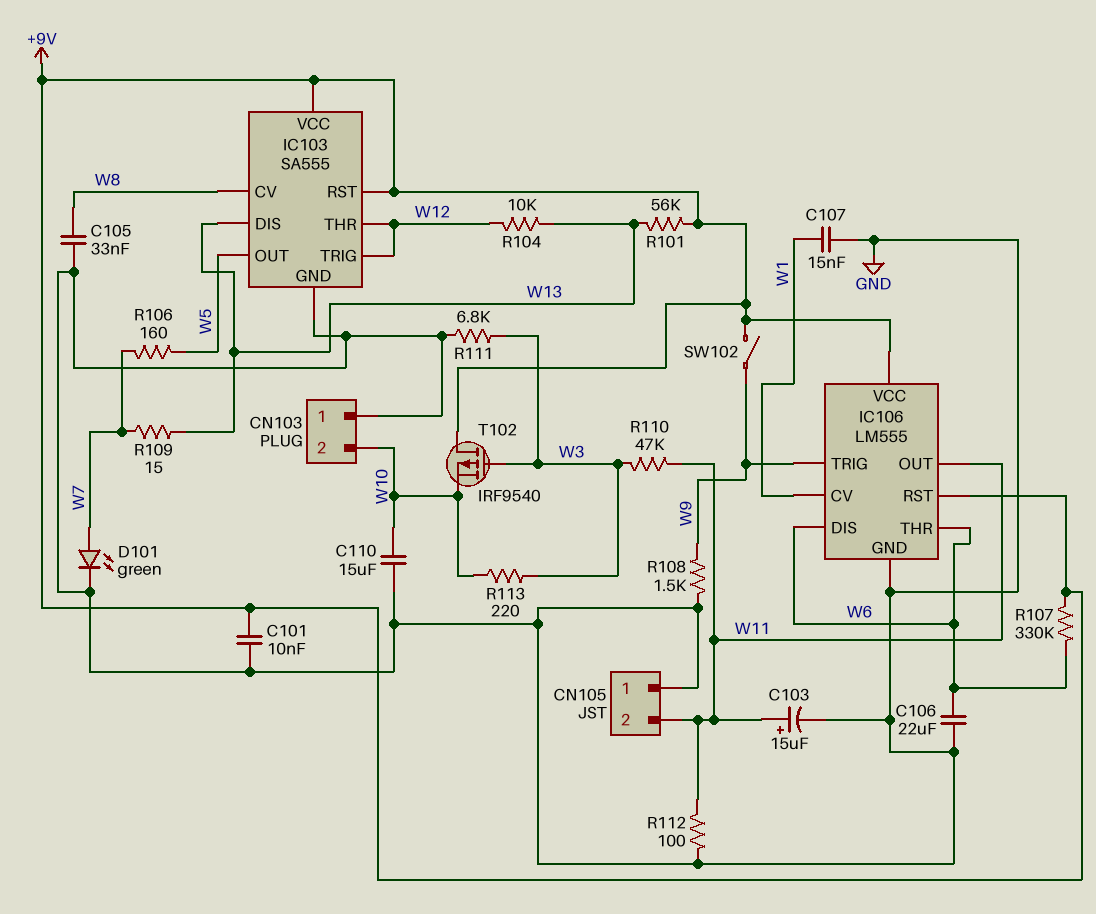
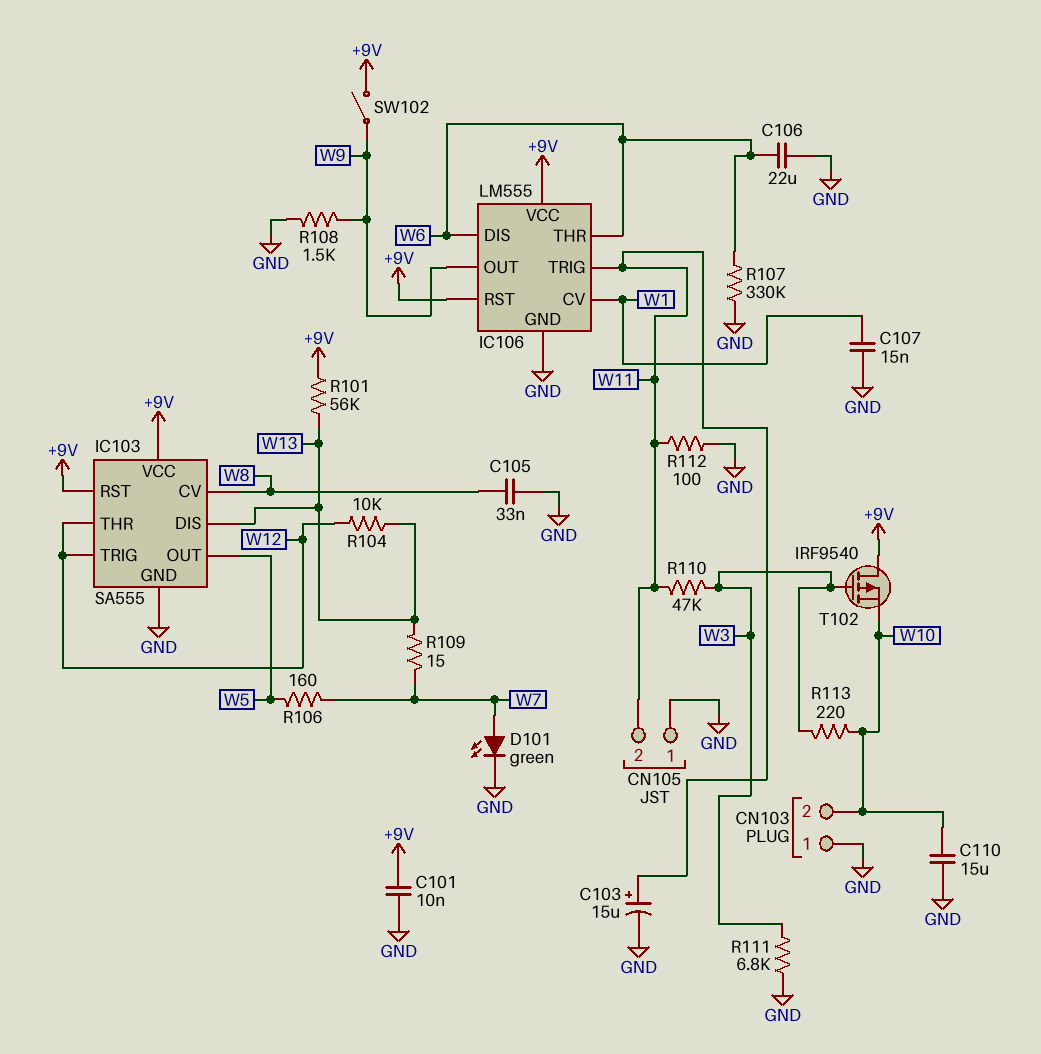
IC106 pin OUT: W11 -> W9
IC106 pin TRIG: W9 -> W11
R107: 330k (+9V, W6) -> 330k (GND, W6)

